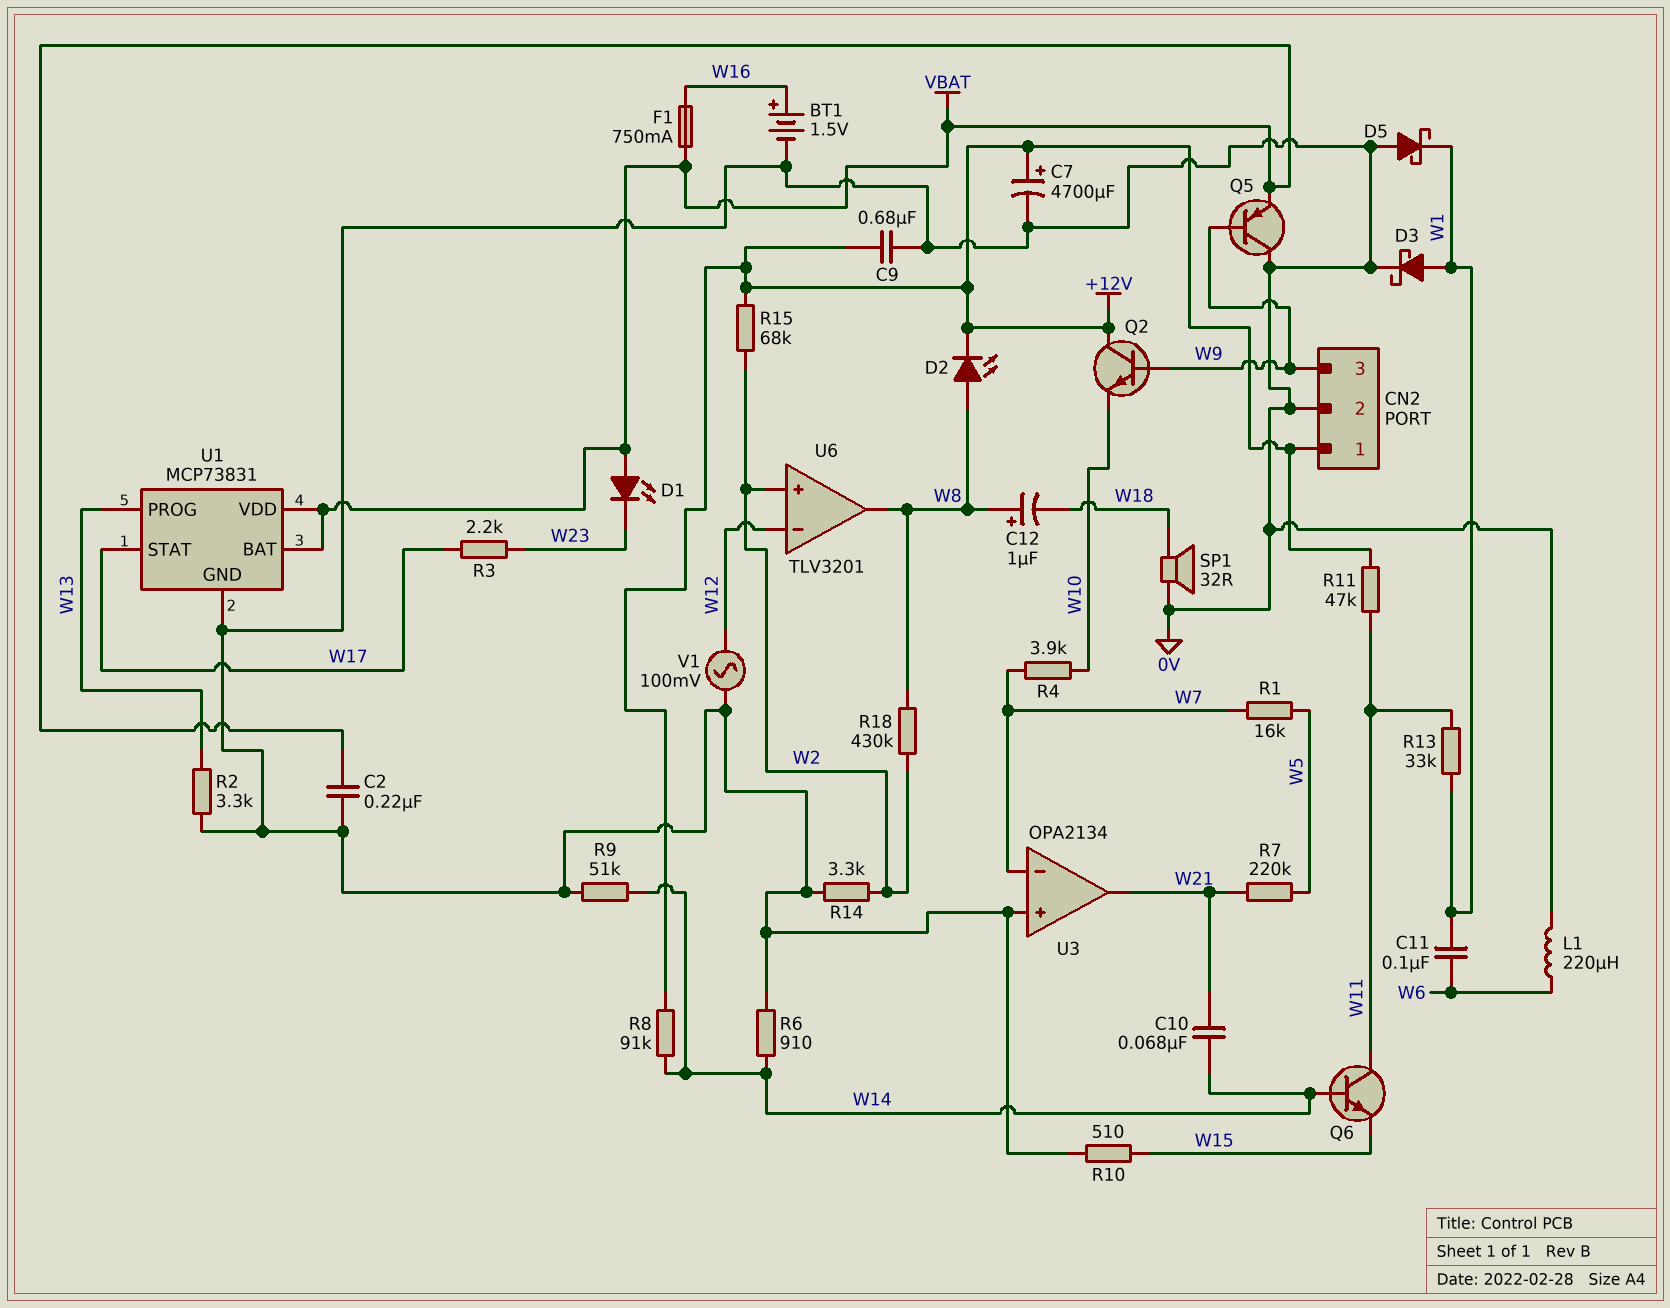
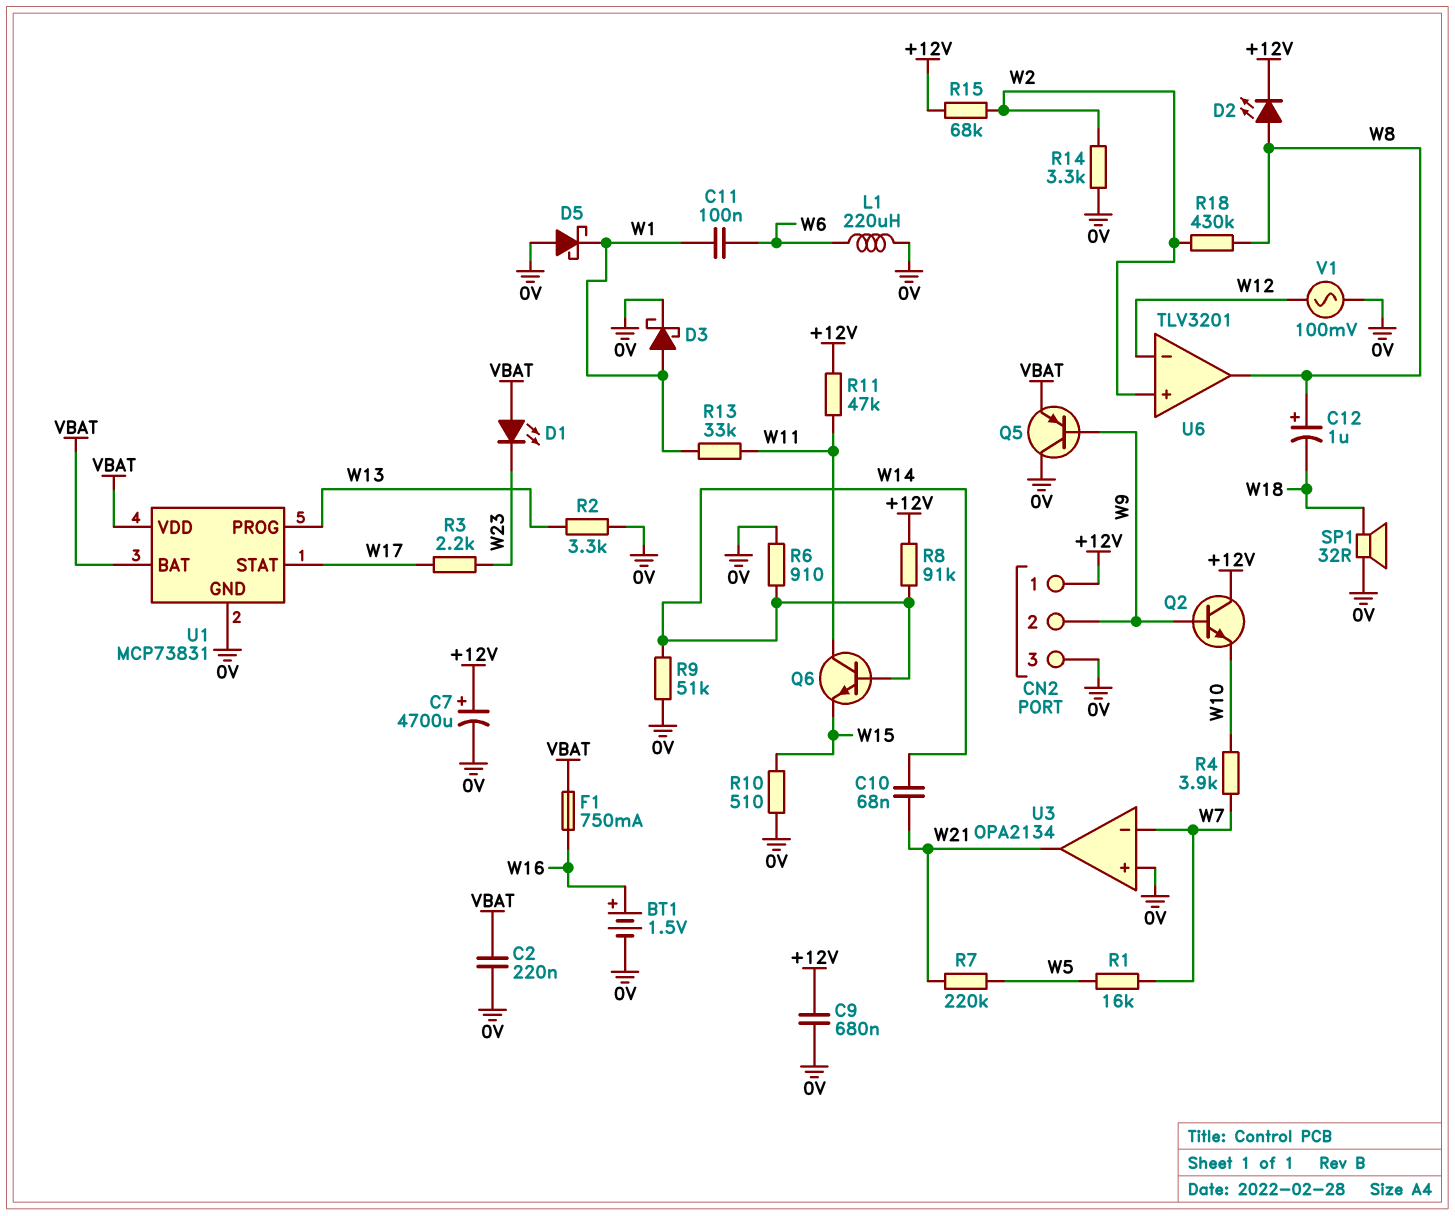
CN2 pin 2: 0V -> W9
CN2 pin 3: W9 -> 0V

